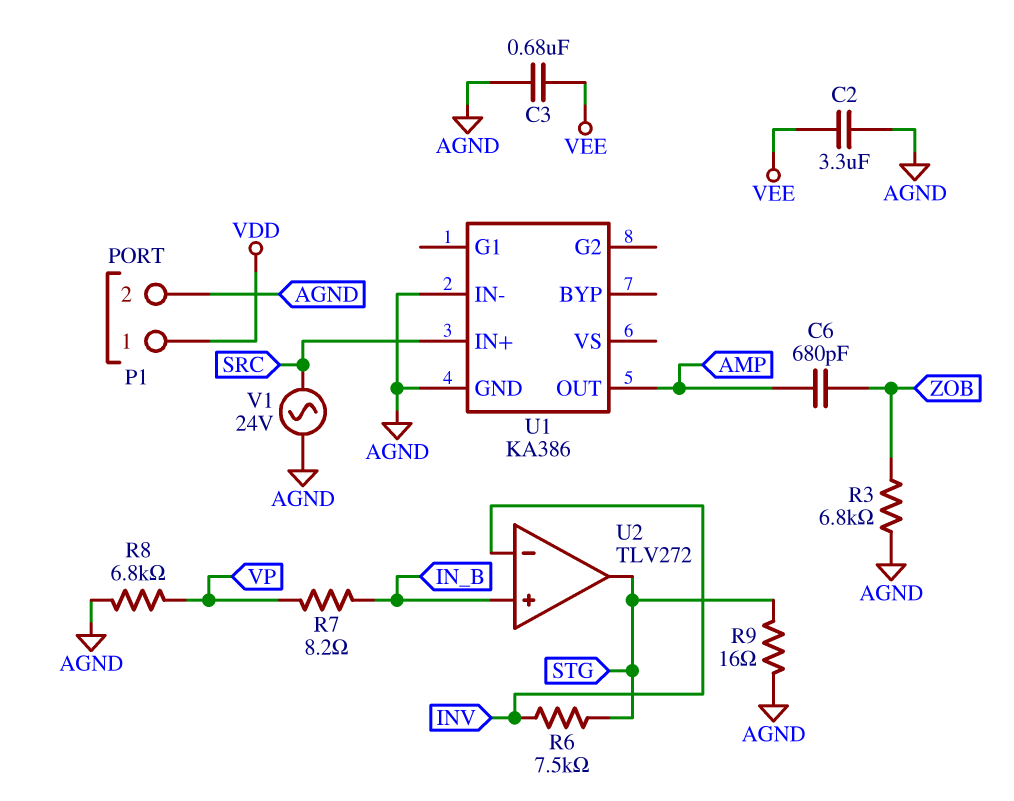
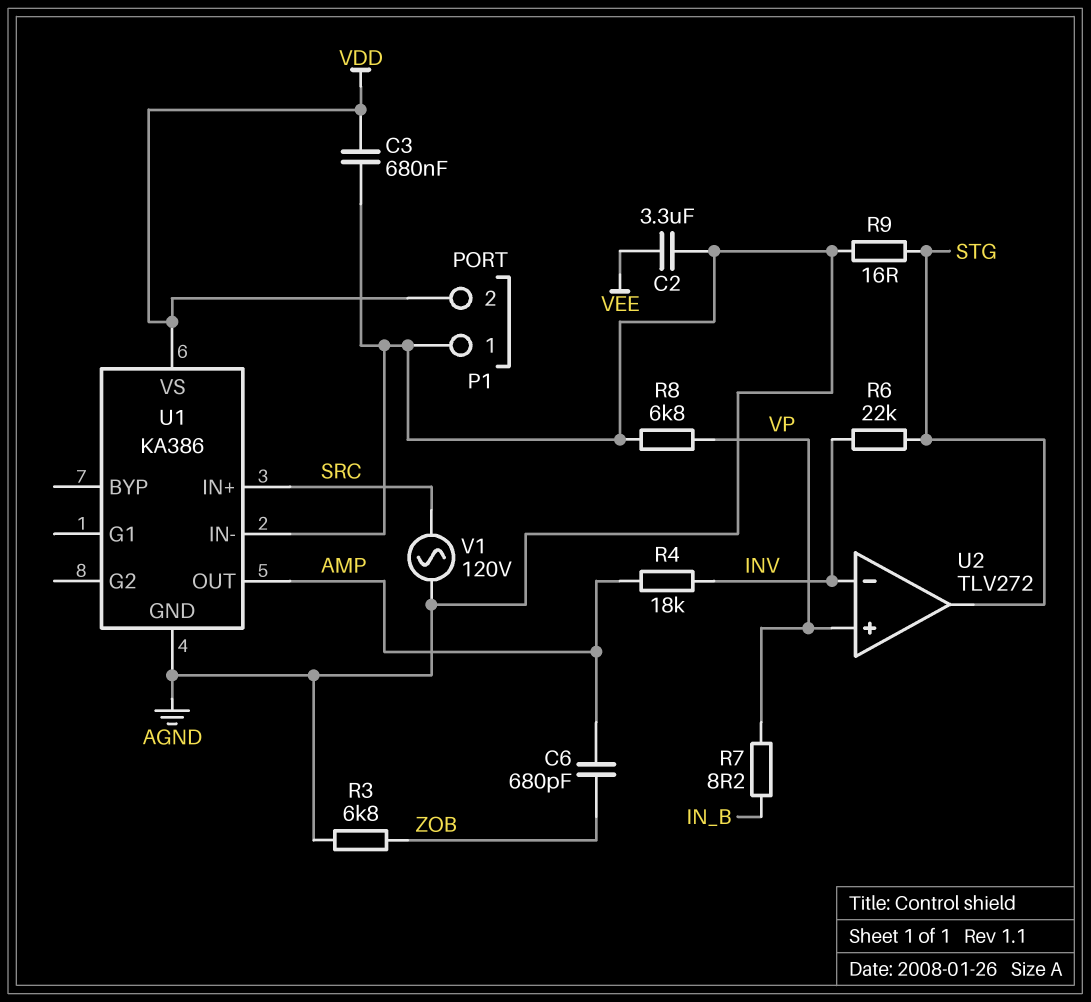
C3: 680nF (AGND, VEE) -> 680nF (AGND, VDD)
P1 pin 1: VDD -> AGND
P1 pin 2: AGND -> VDD
R4: none -> 18k (AMP, INV)
R6: 7.5k (INV, STG) -> 22k (INV, STG)
U1 pin VS: none -> VDD
U2 pin in+: IN_B -> VP
V1: AC 24V (AGND, SRC) -> AC 120V (AGND, SRC)

